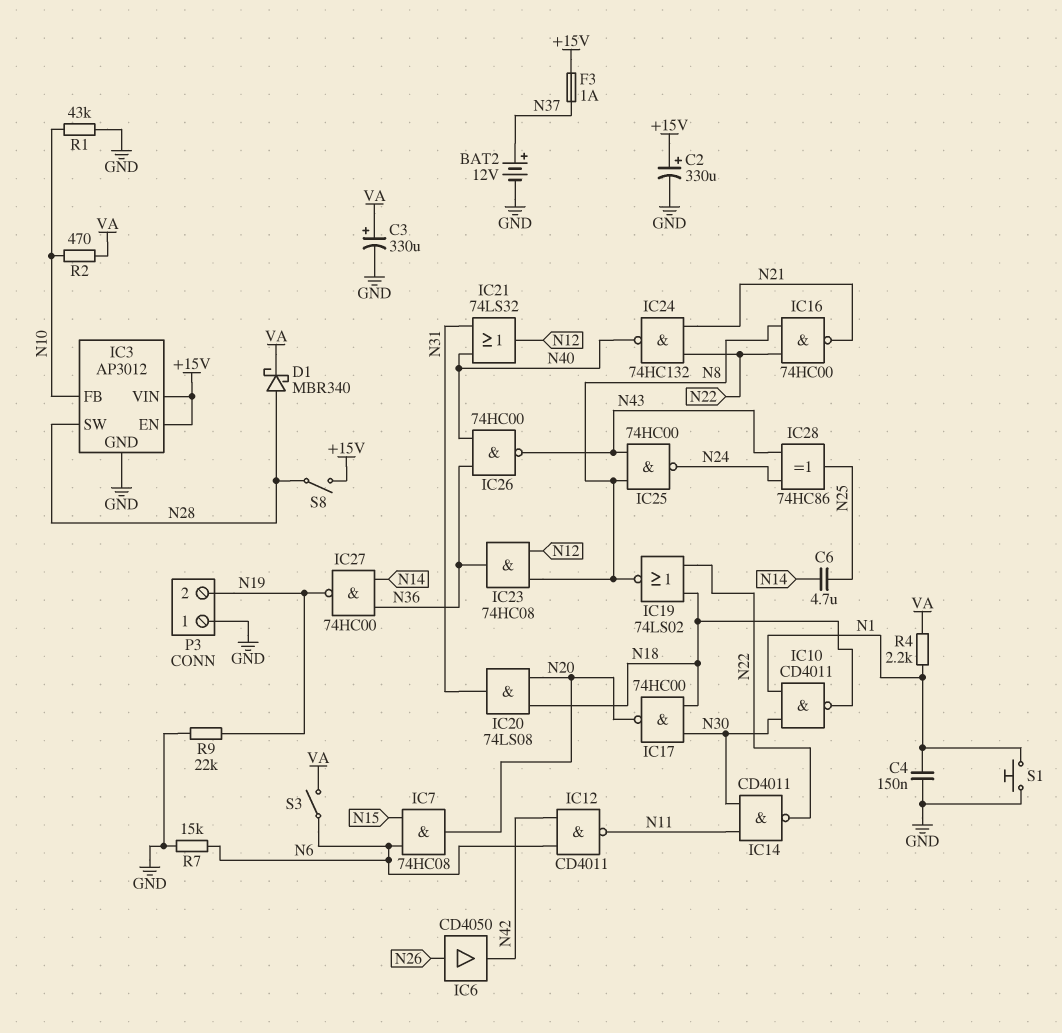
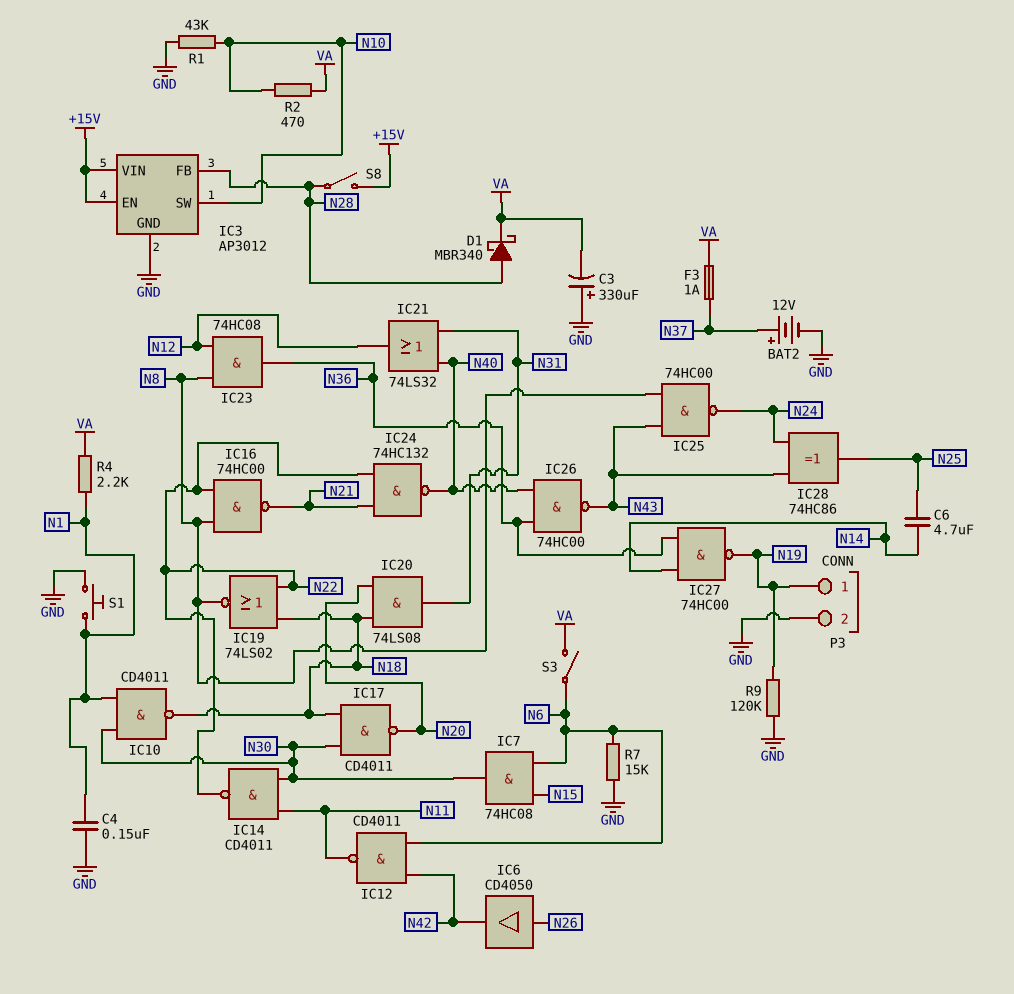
C2: 330uF (plus +15V, minus GND) -> none
C3: 330uF (plus VA, minus GND) -> 330uF (plus GND, minus VA)
F3: 1A (+15V, N37) -> 1A (N37, VA)
IC3 pin FB: N10 -> N28
IC3 pin SW: N28 -> N10
IC7: AND 74HC08 (in N6, in N15, out N20) -> AND 74HC08 (in N6, in N15, out N30)
IC17: NAND 74HC00 (in N18, in N30, out N20) -> NAND CD4011 (in N18, in N30, out N20)
P3 pin 1: GND -> N19
P3 pin 2: N19 -> GND
R9: 22k (GND, N19) -> 120k (GND, N19)

